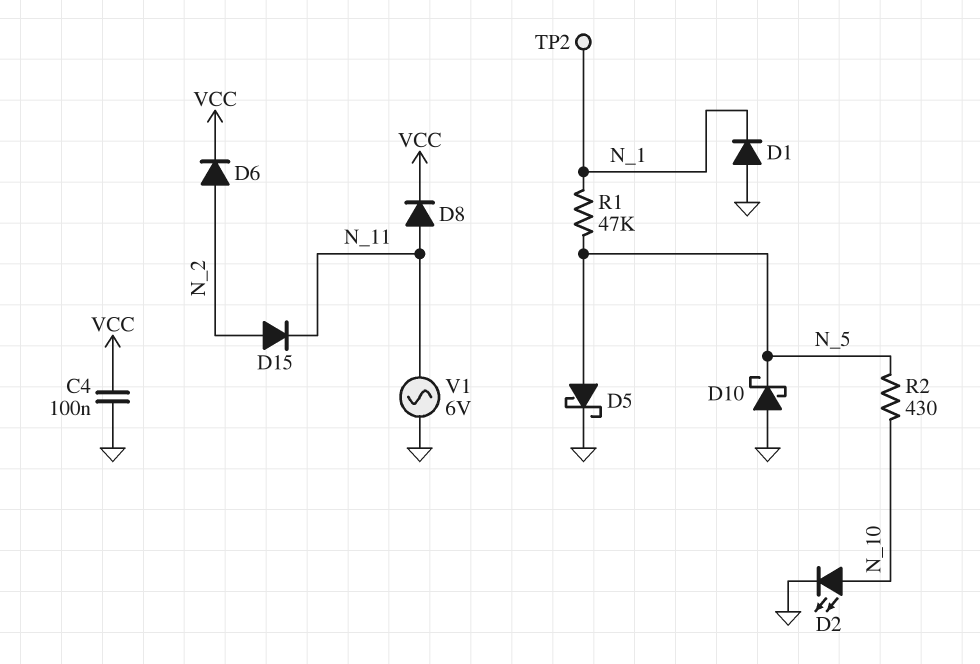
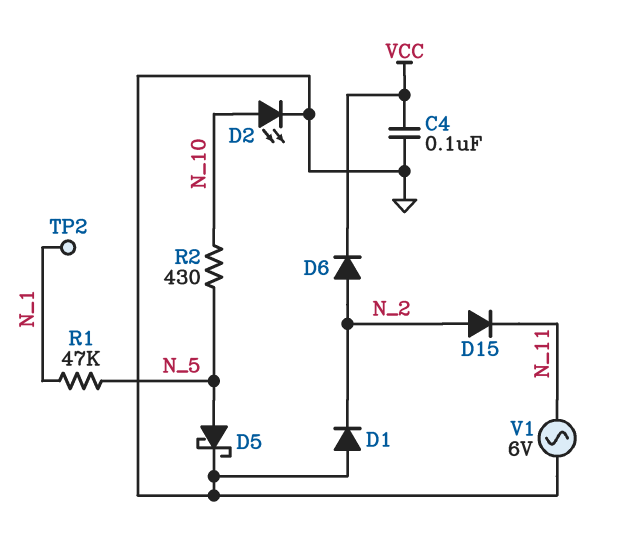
D1: diode (A GND, K N_1) -> diode (A GND, K N_2)
D8: diode (A N_11, K VCC) -> none
D10: schottky (A GND, K N_5) -> none

